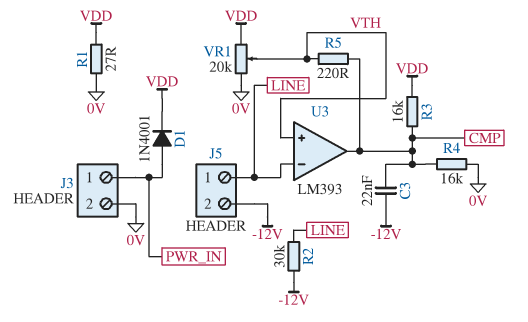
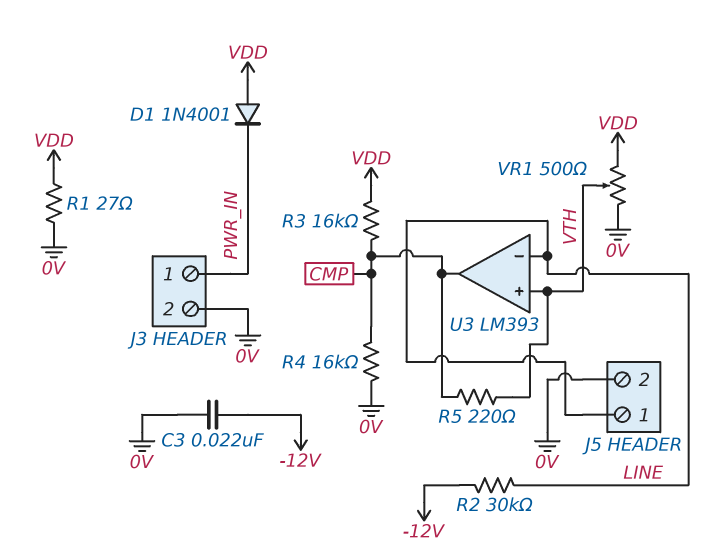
C3: 22nF (-12V, CMP) -> 22nF (-12V, 0V)
D1: diode 1N4001 (A PWR_IN, K VDD) -> diode 1N4001 (A VDD, K PWR_IN)
J5 pin 2: -12V -> 0V
VR1: 20k (0V, VDD, wiper VTH) -> 500 (0V, VDD, wiper VTH)

